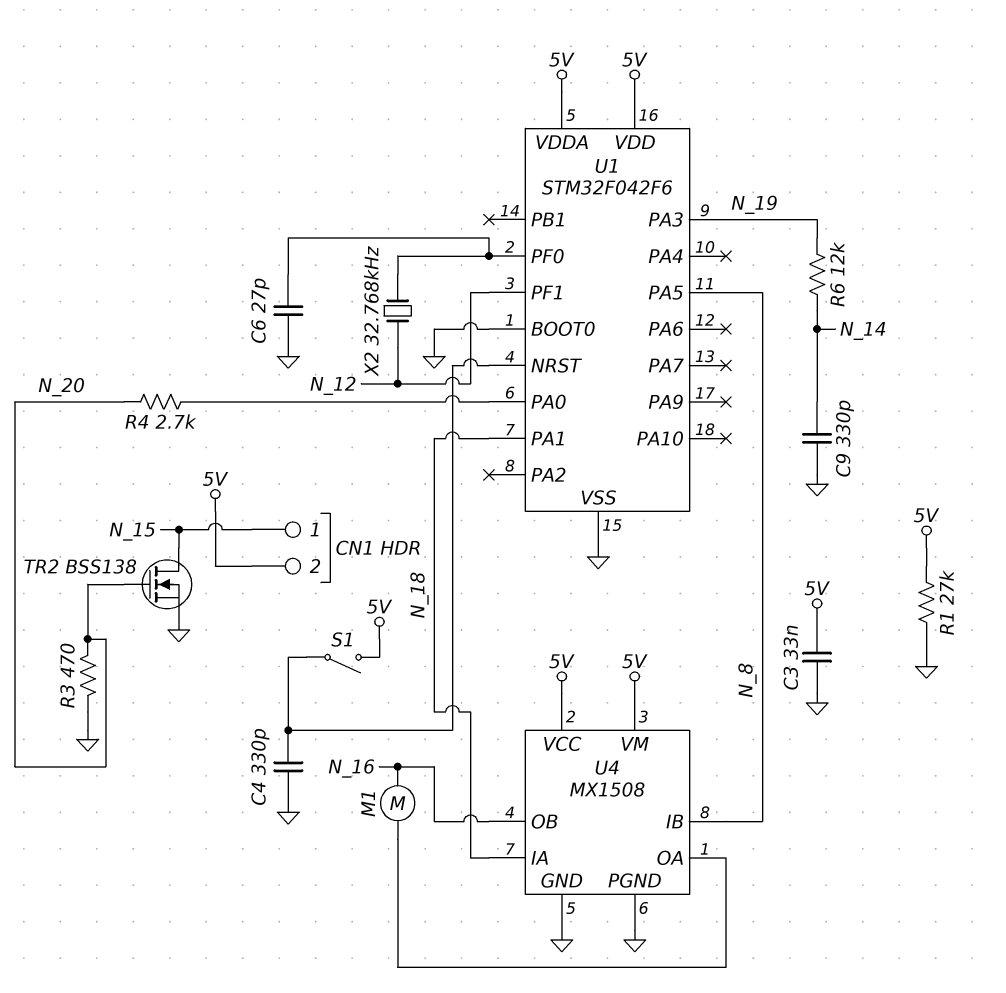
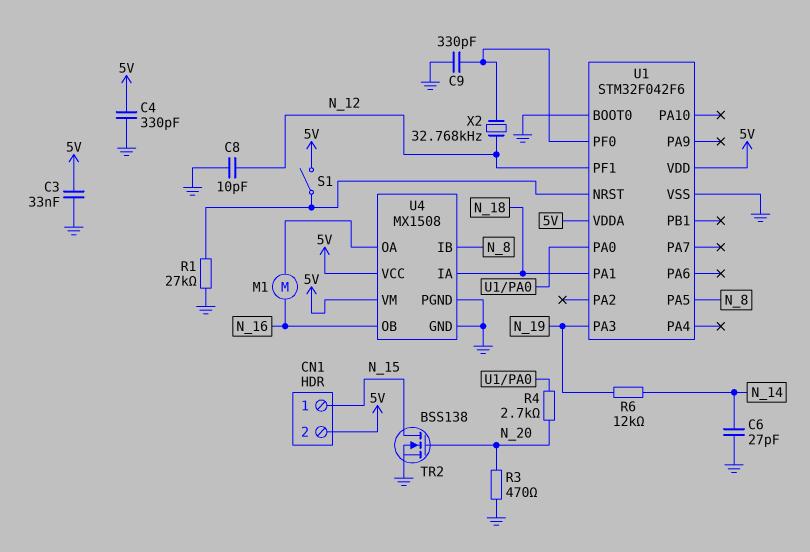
C4: 330pF (GND, U1/NRST) -> 330pF (5V, GND)
C6: 27pF (GND, U1/PF0) -> 27pF (GND, N_14)
C8: none -> 10pF (GND, N_12)
C9: 330pF (GND, N_14) -> 330pF (GND, U1/PF0)
R1: 27k (5V, GND) -> 27k (GND, U1/NRST)

